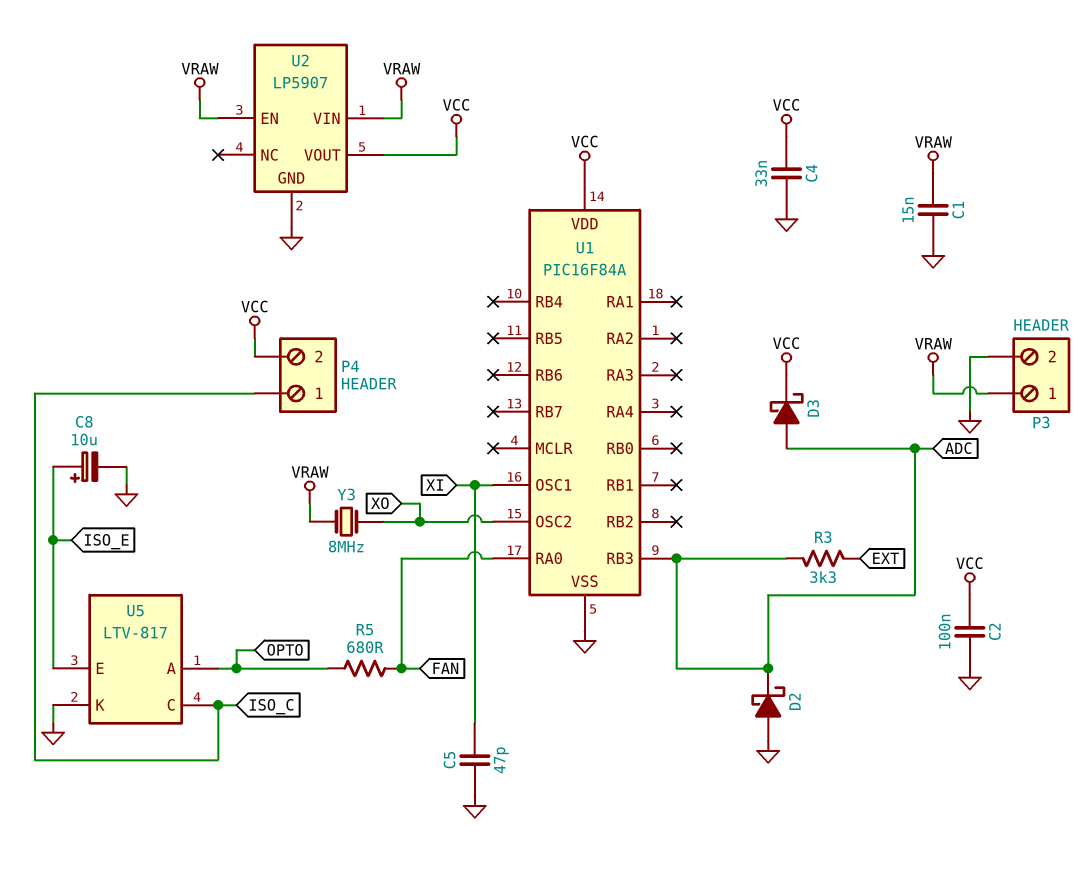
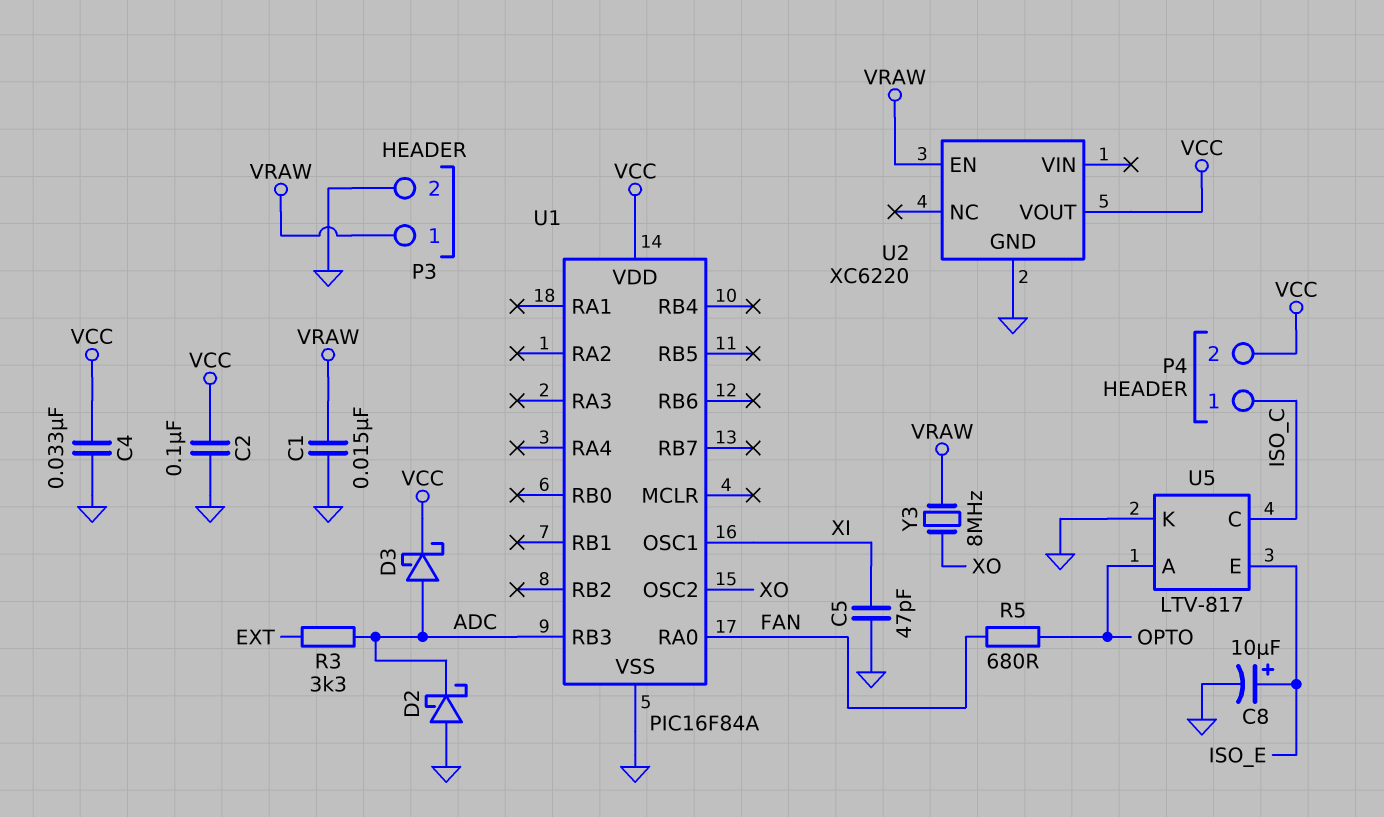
U2: LP5907 -> XC6220
U2 pin VIN: VRAW -> none

